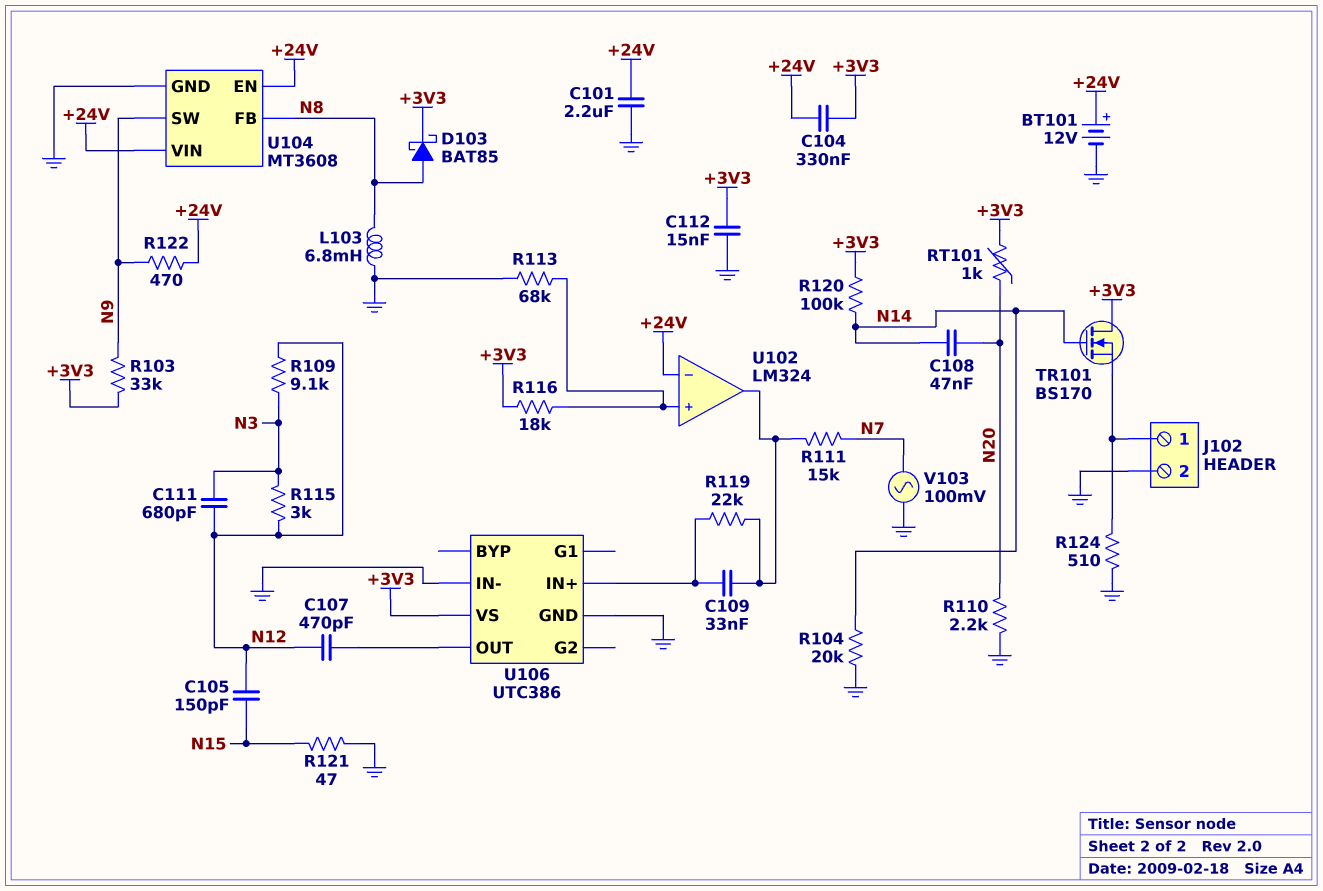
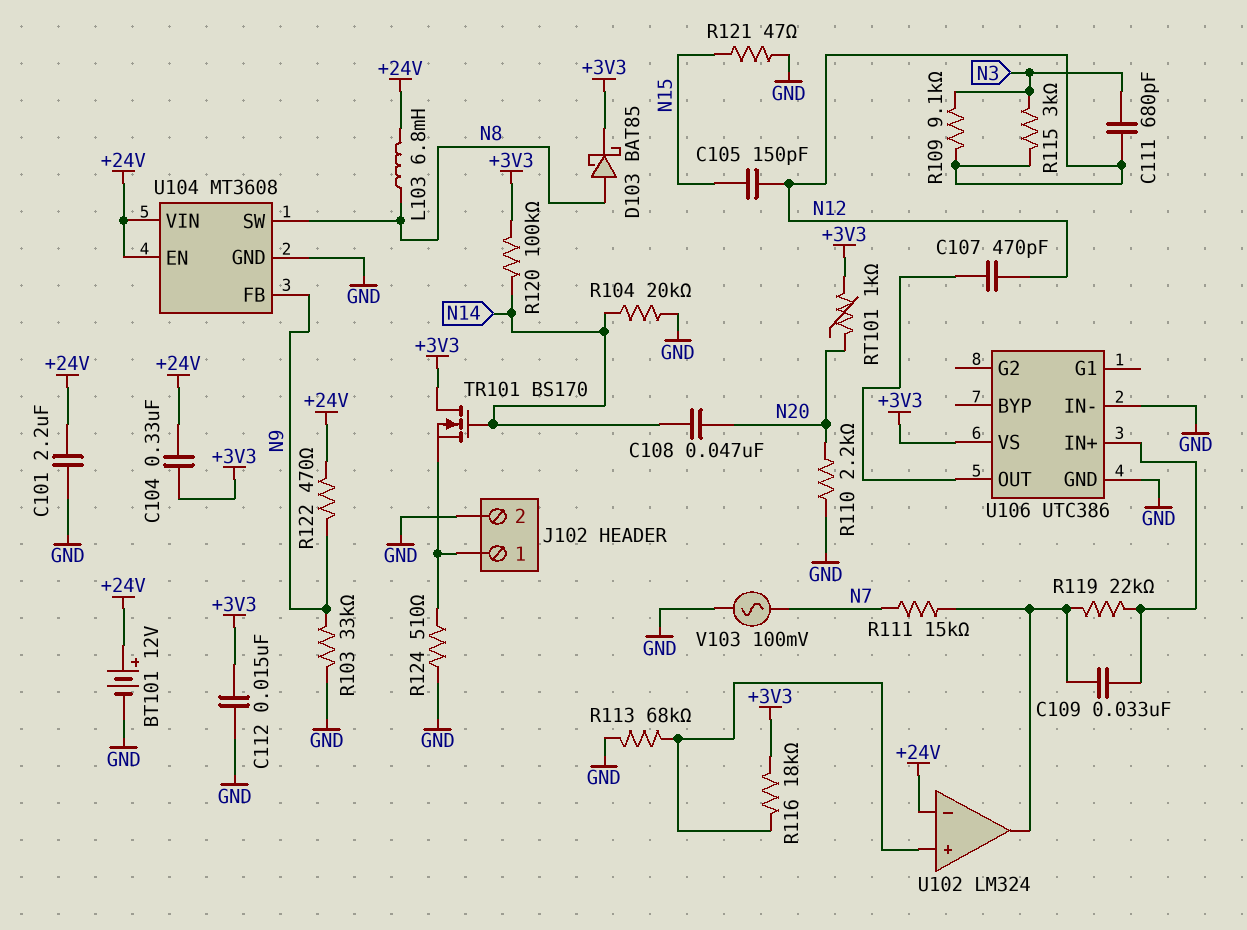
L103: 6.8mH (GND, N8) -> 6.8mH (+24V, N8)
R103: 33k (+3V3, N9) -> 33k (GND, N9)
U104 pin FB: N8 -> N9
U104 pin SW: N9 -> N8

